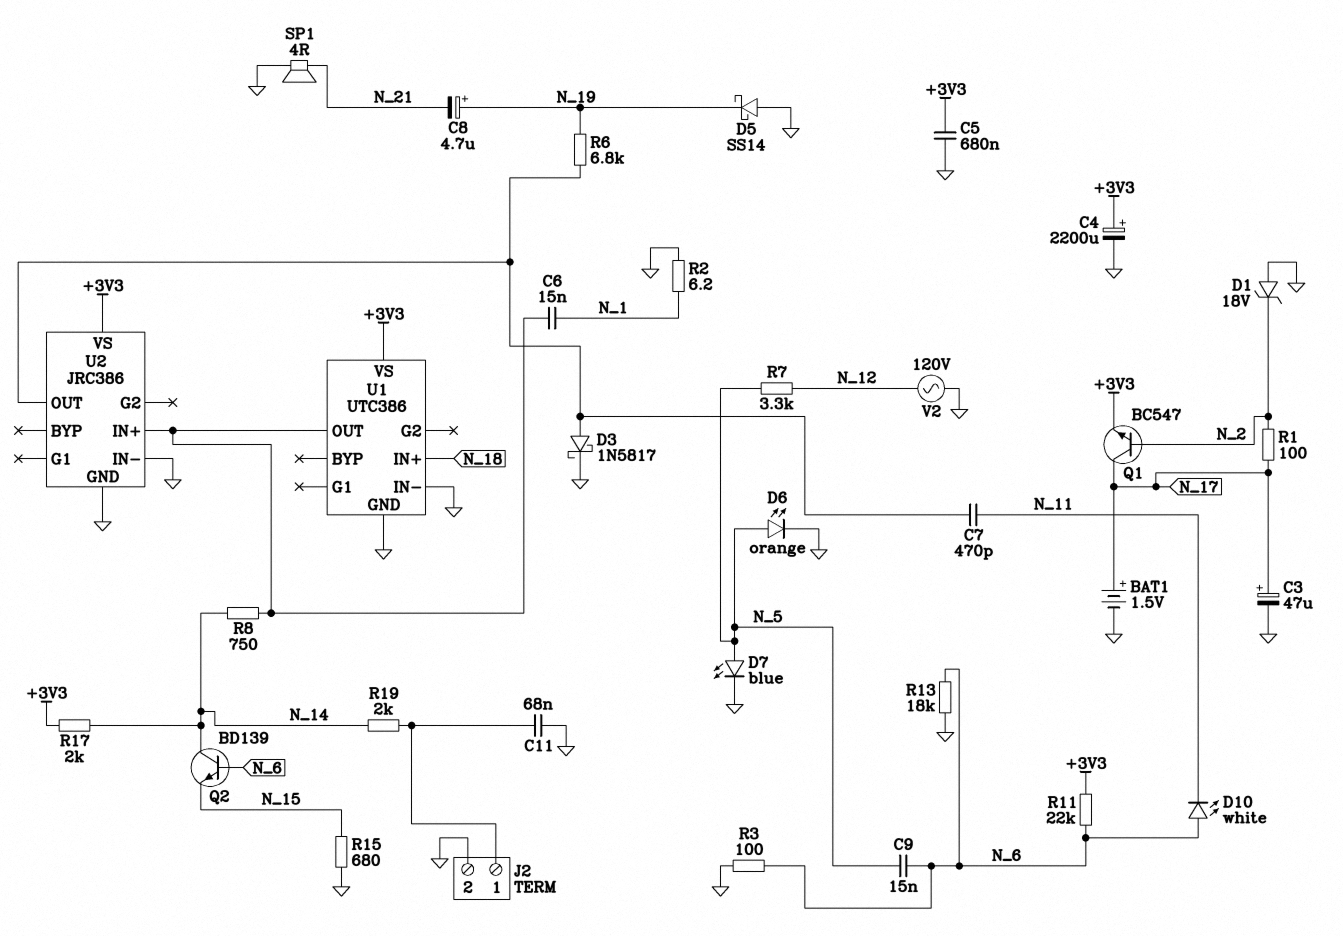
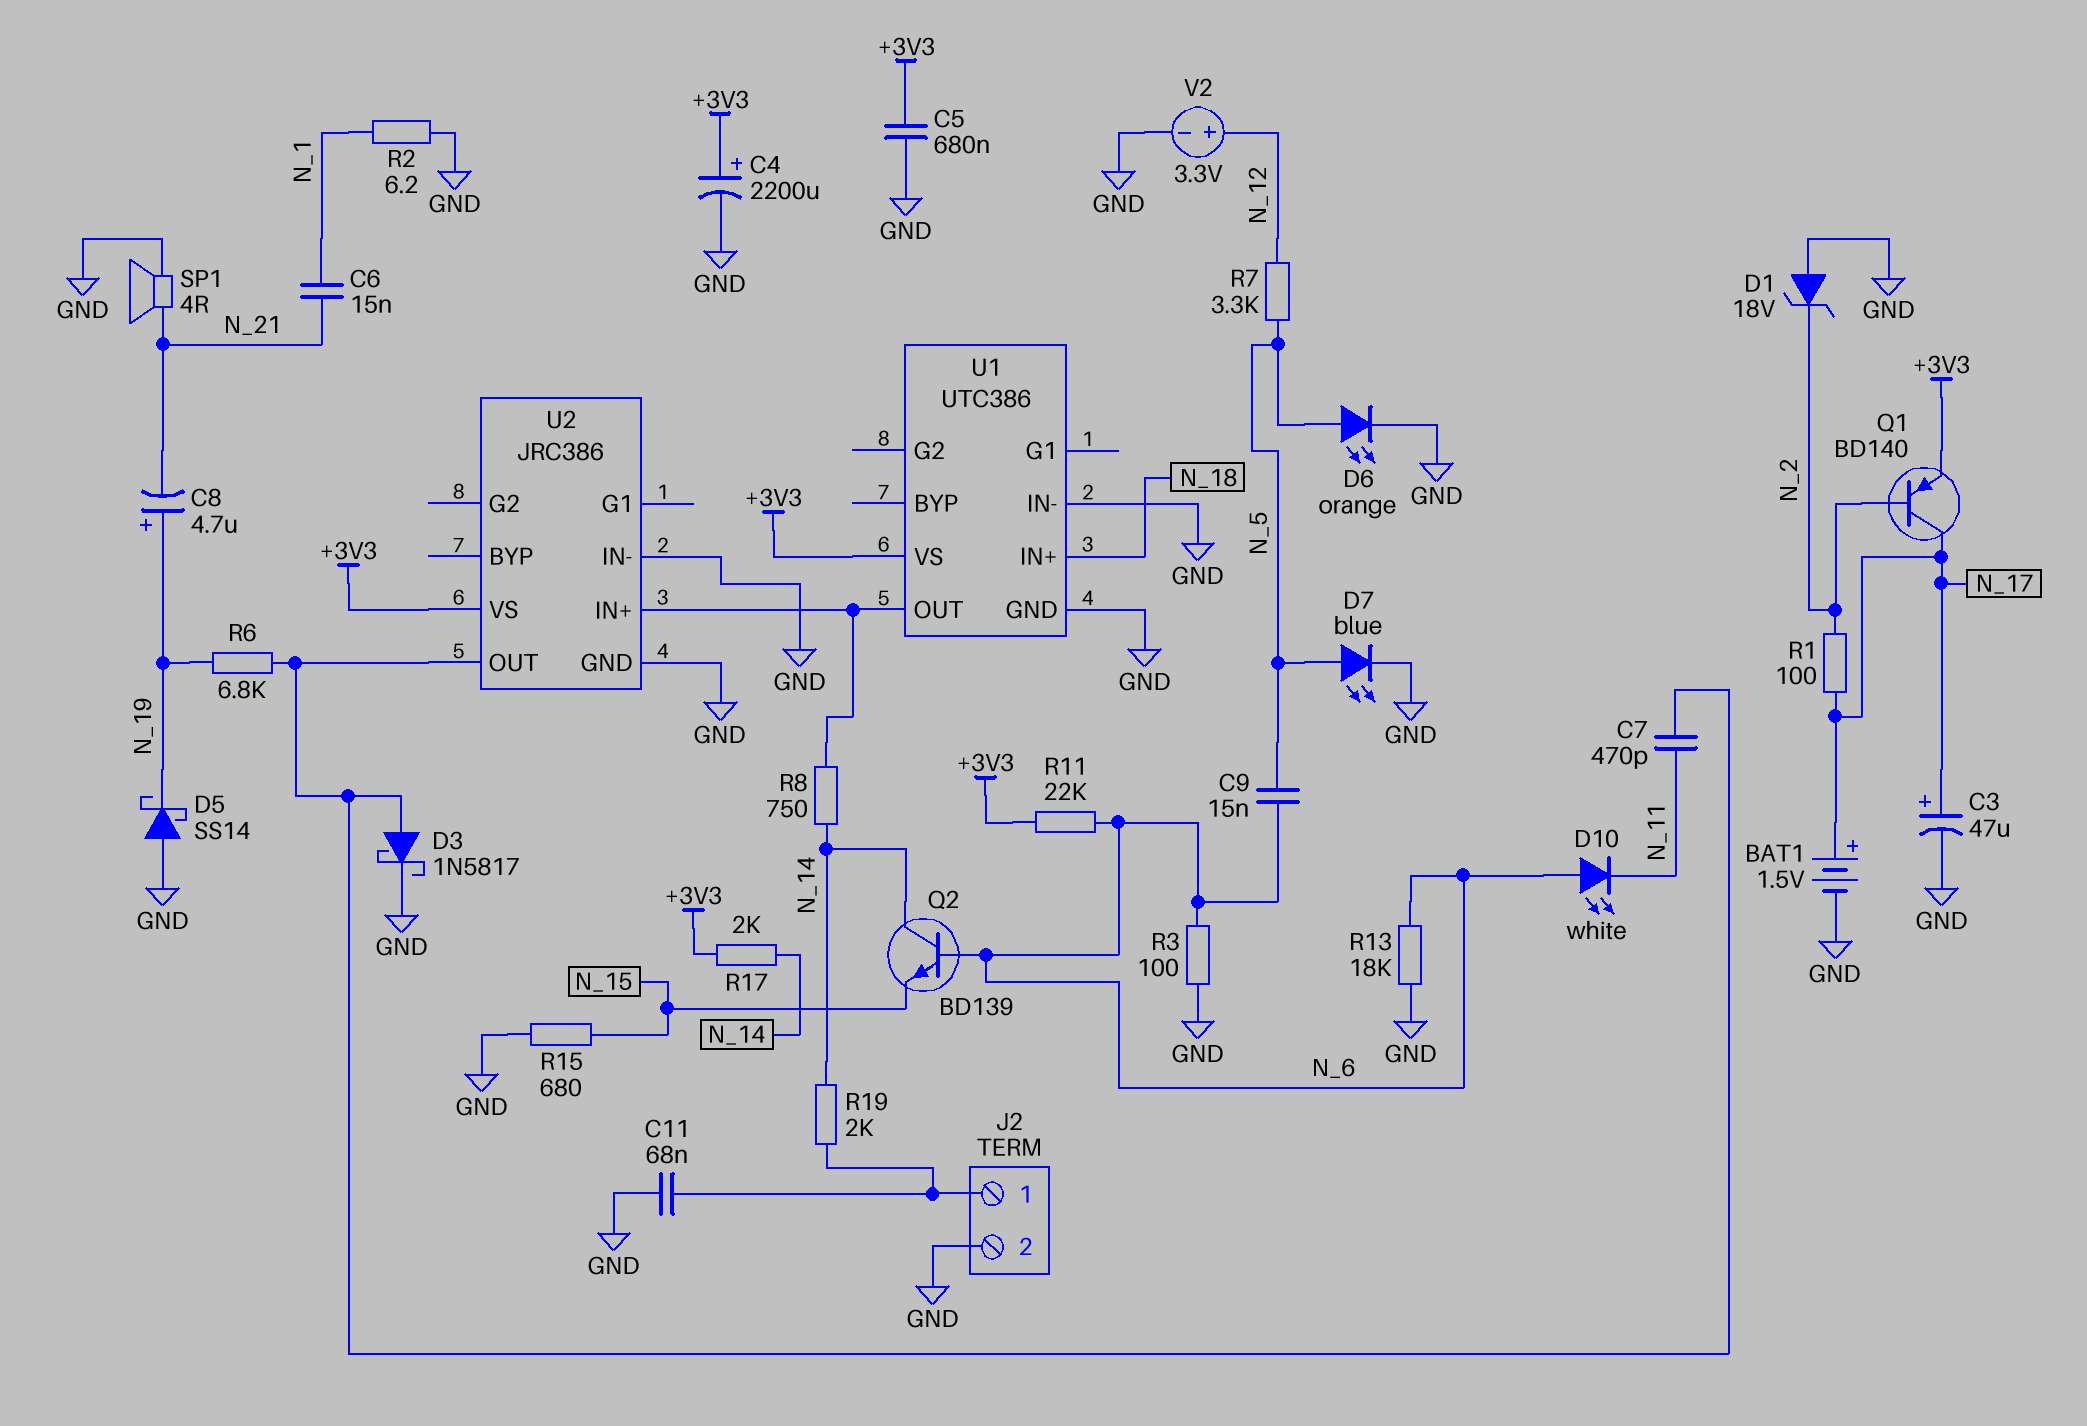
C6: 15nF (N_1, U1/OUT) -> 15nF (N_1, N_21)
Q1: NPN BC547 (B N_2, C N_17, E +3V3) -> PNP BD140 (B N_2, C N_17, E +3V3)
V2: AC 120V (GND, N_12) -> 3.3V (plus N_12, minus GND)

